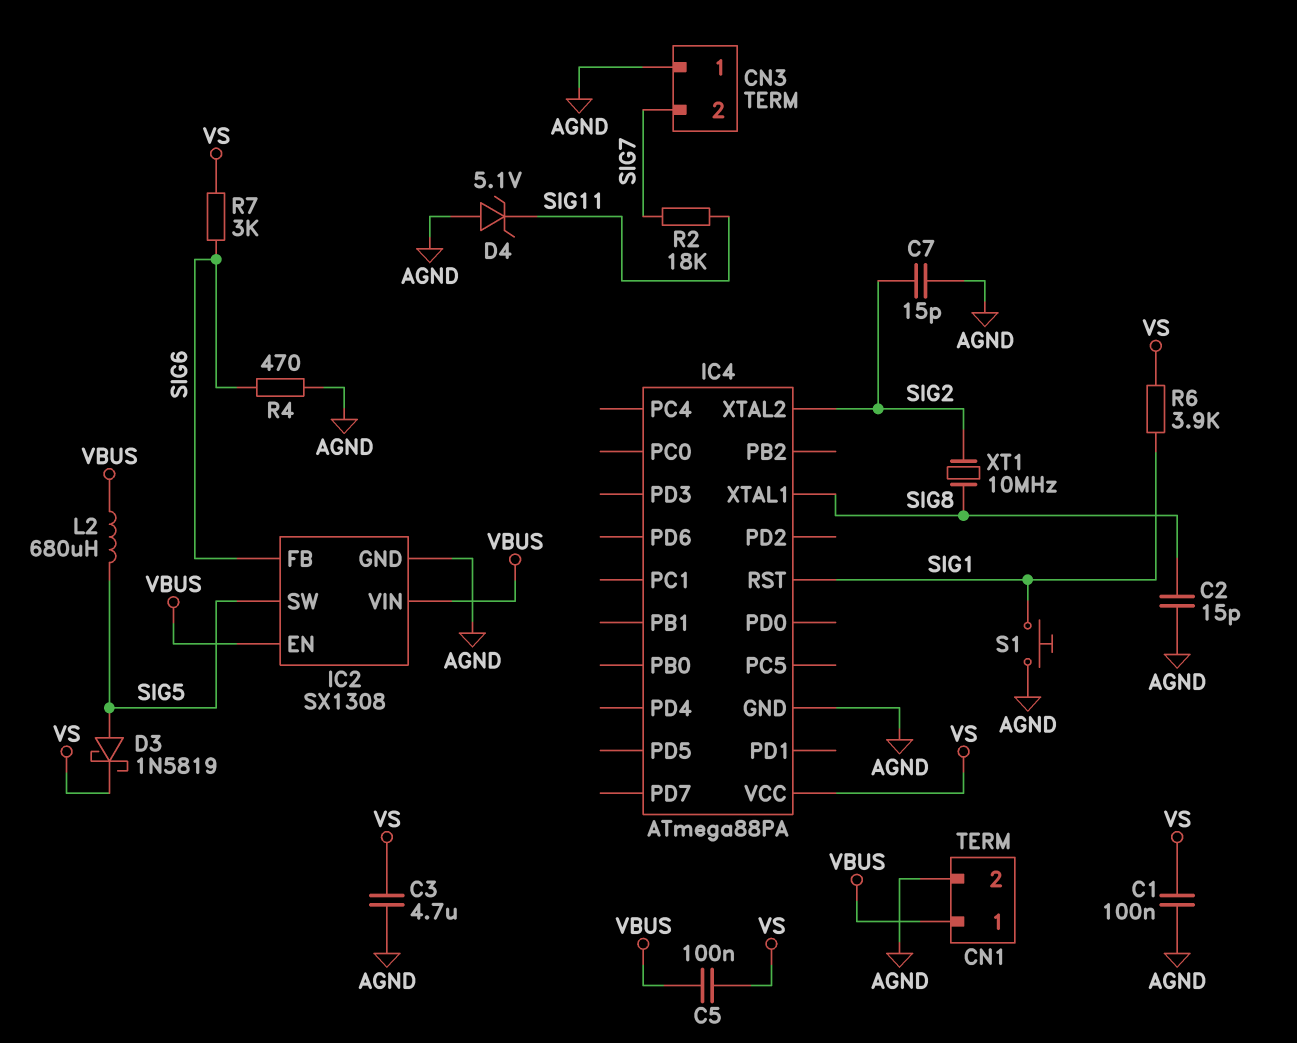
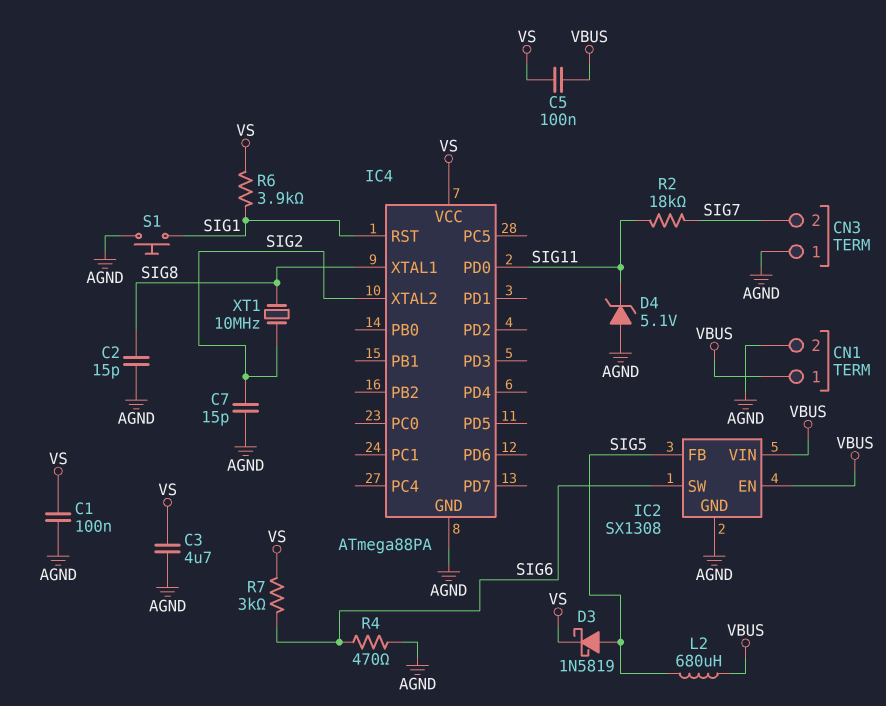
IC2 pin FB: SIG6 -> SIG5
IC2 pin SW: SIG5 -> SIG6
IC4 pin PD0: none -> SIG11

